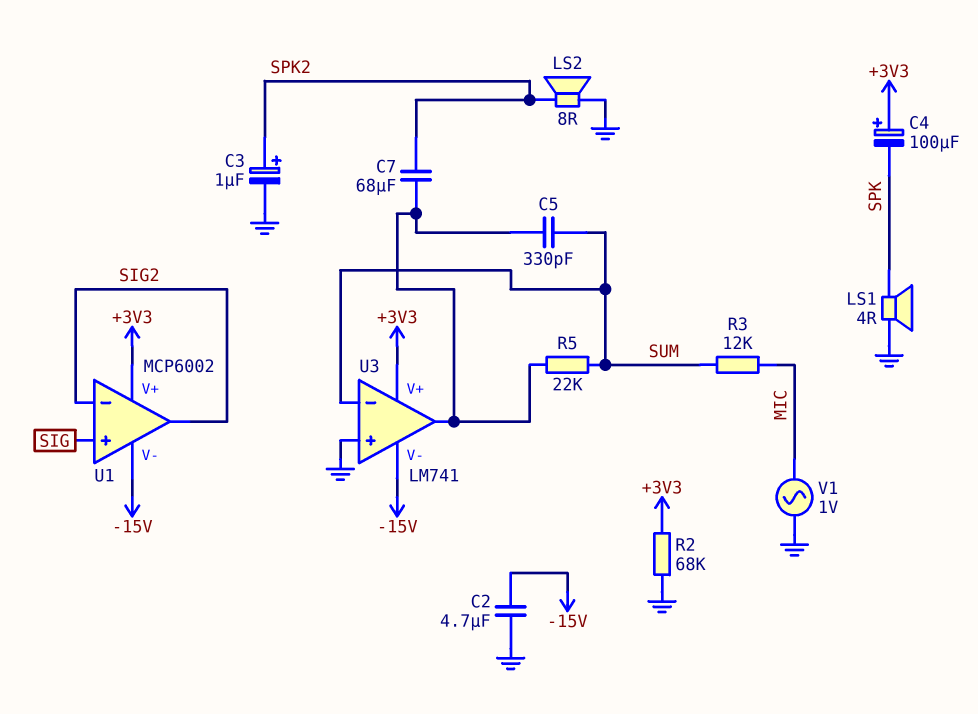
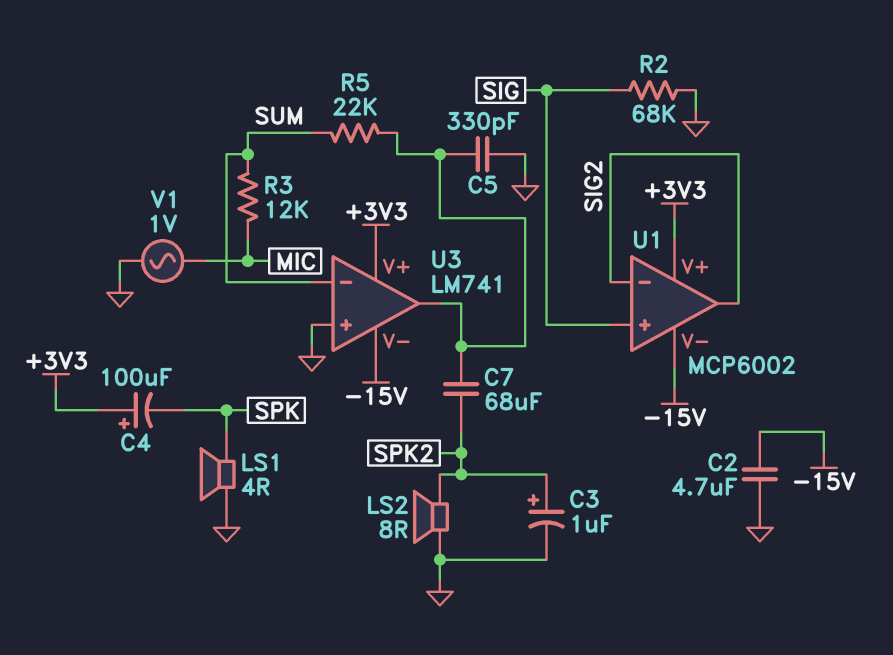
C5: 330pF (SUM, U3/out) -> 330pF (GND, U3/out)
R2: 68k (+3V3, GND) -> 68k (GND, SIG)

